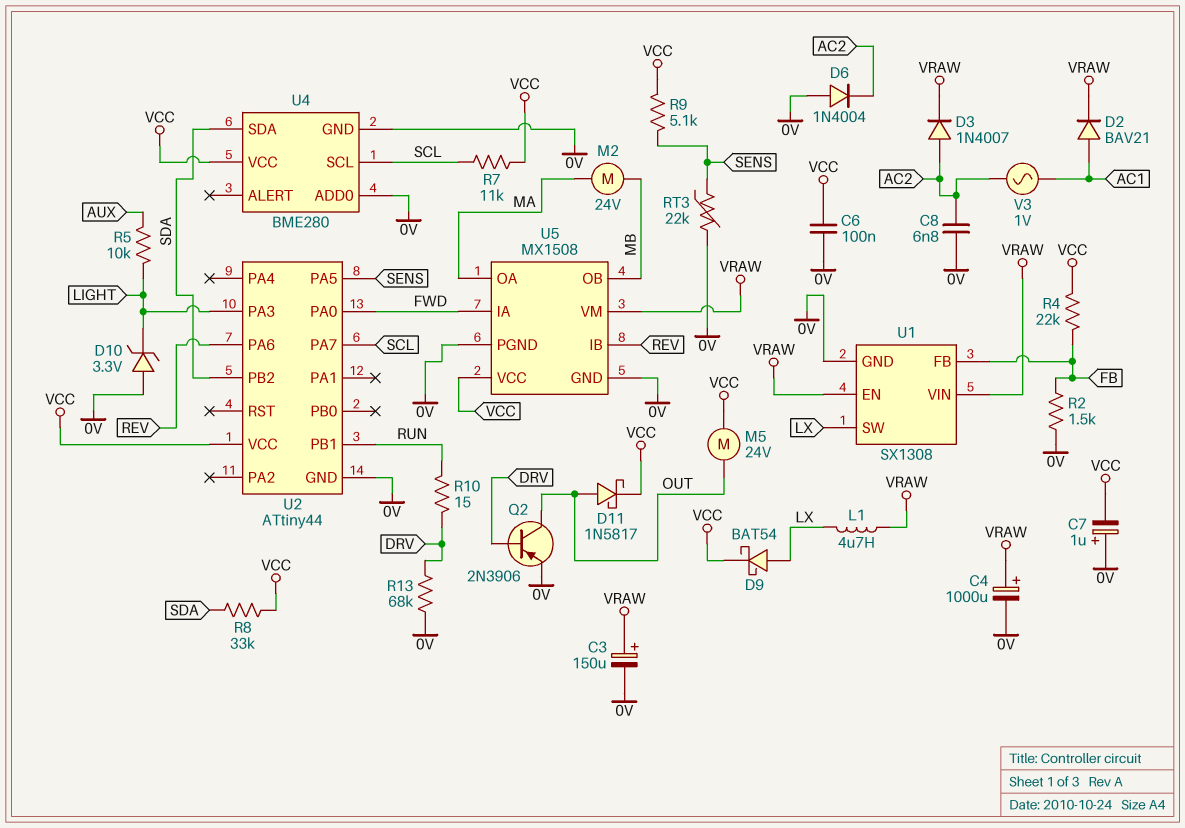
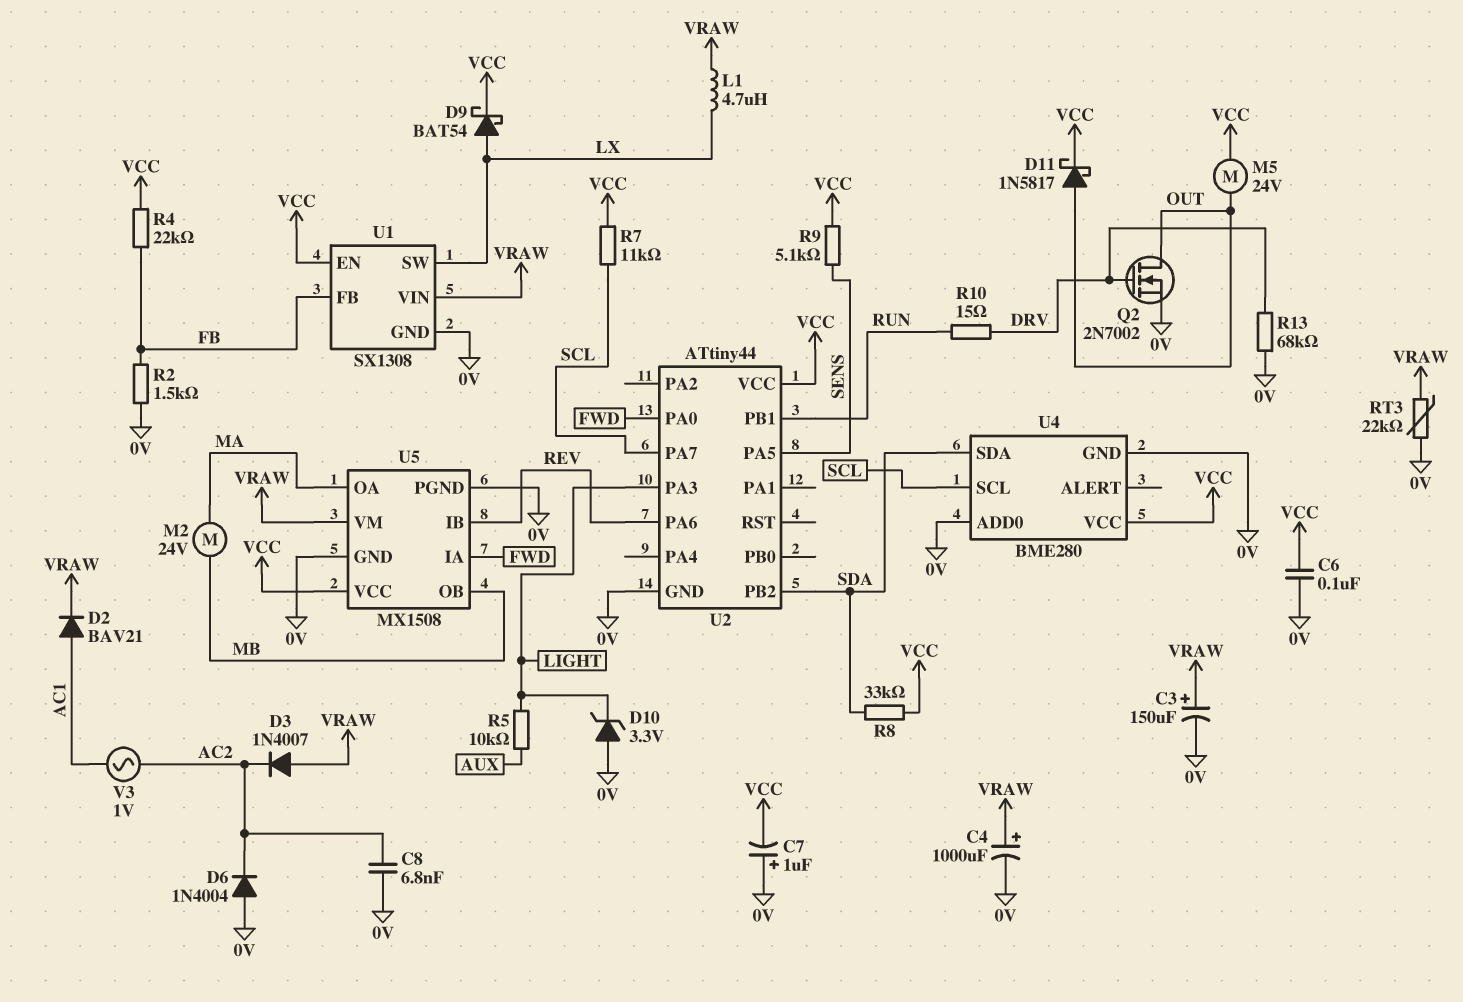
D3: diode 1N4007 (A AC2, K VRAW) -> diode 1N4007 (A VRAW, K AC2)
Q2: PNP 2N3906 (B DRV, C OUT, E 0V) -> NMOS 2N7002 (G DRV, D OUT, S 0V)
RT3: 22k (0V, SENS) -> 22k (0V, VRAW)
U1 pin EN: VRAW -> VCC

